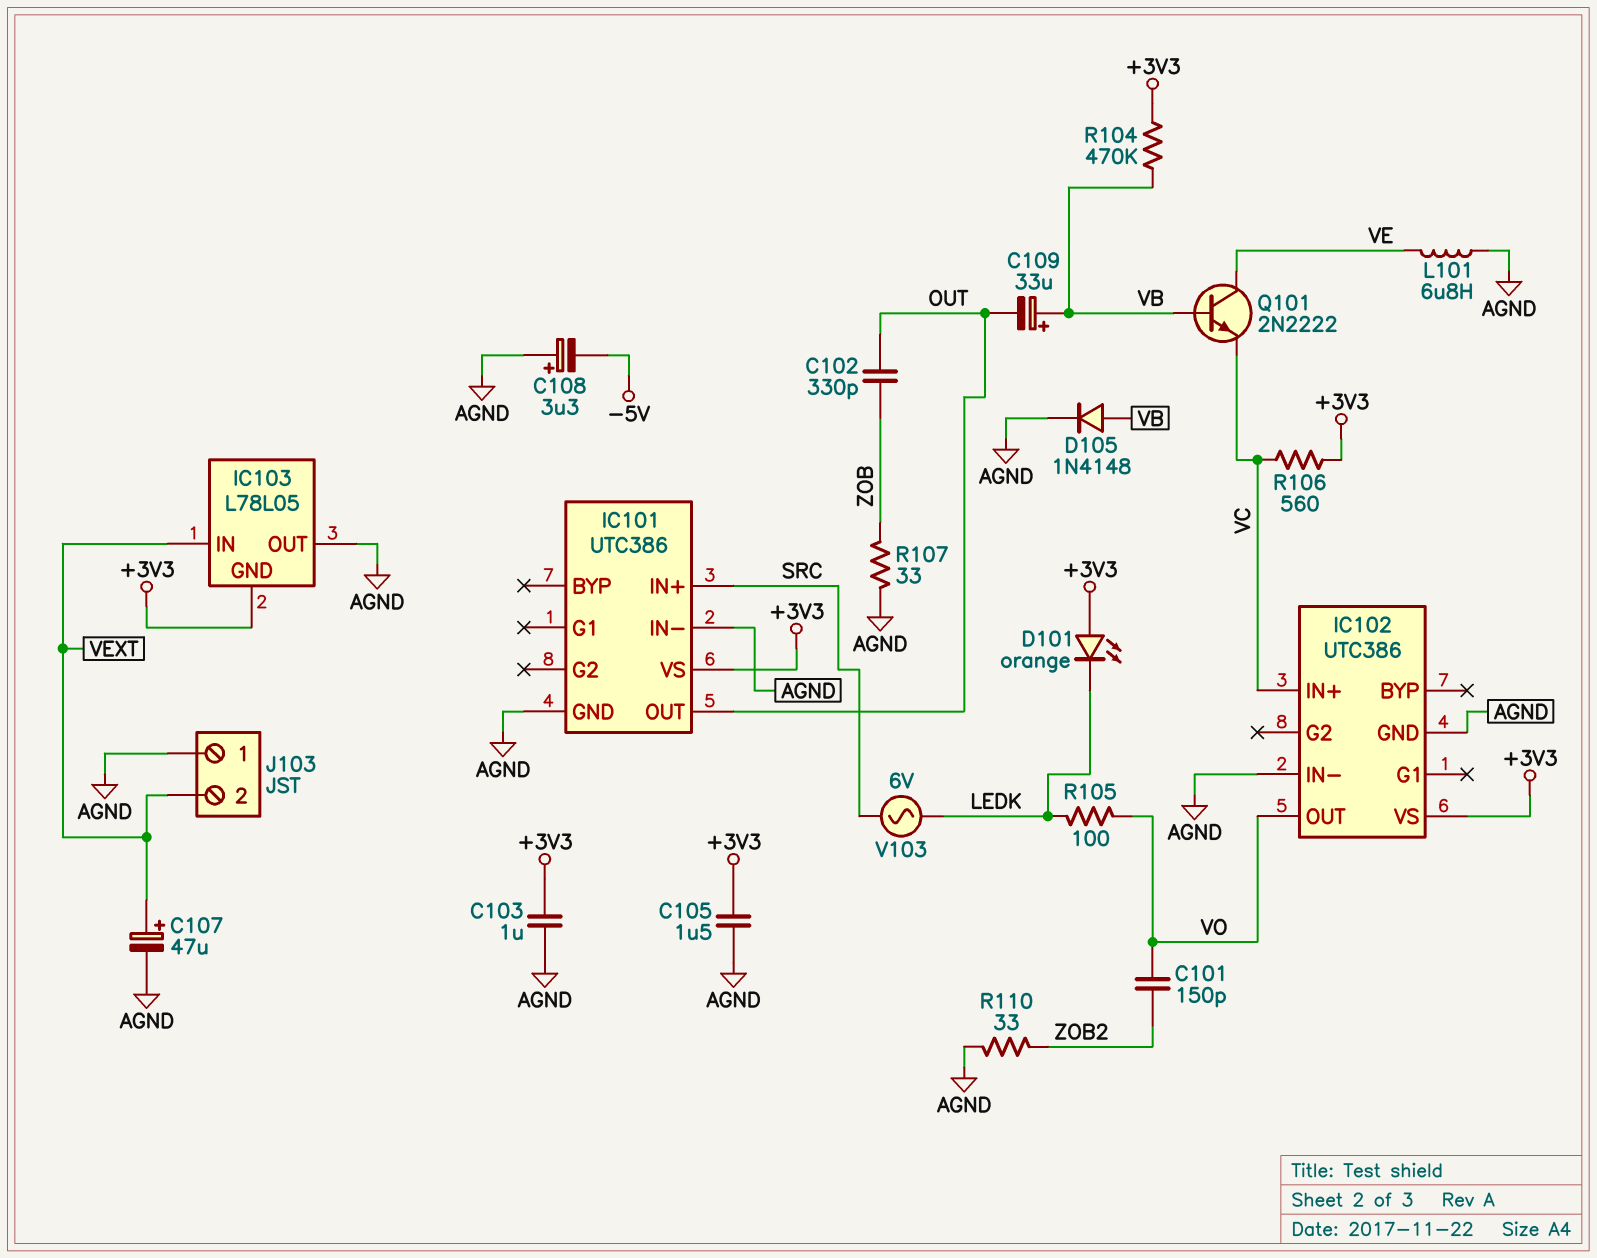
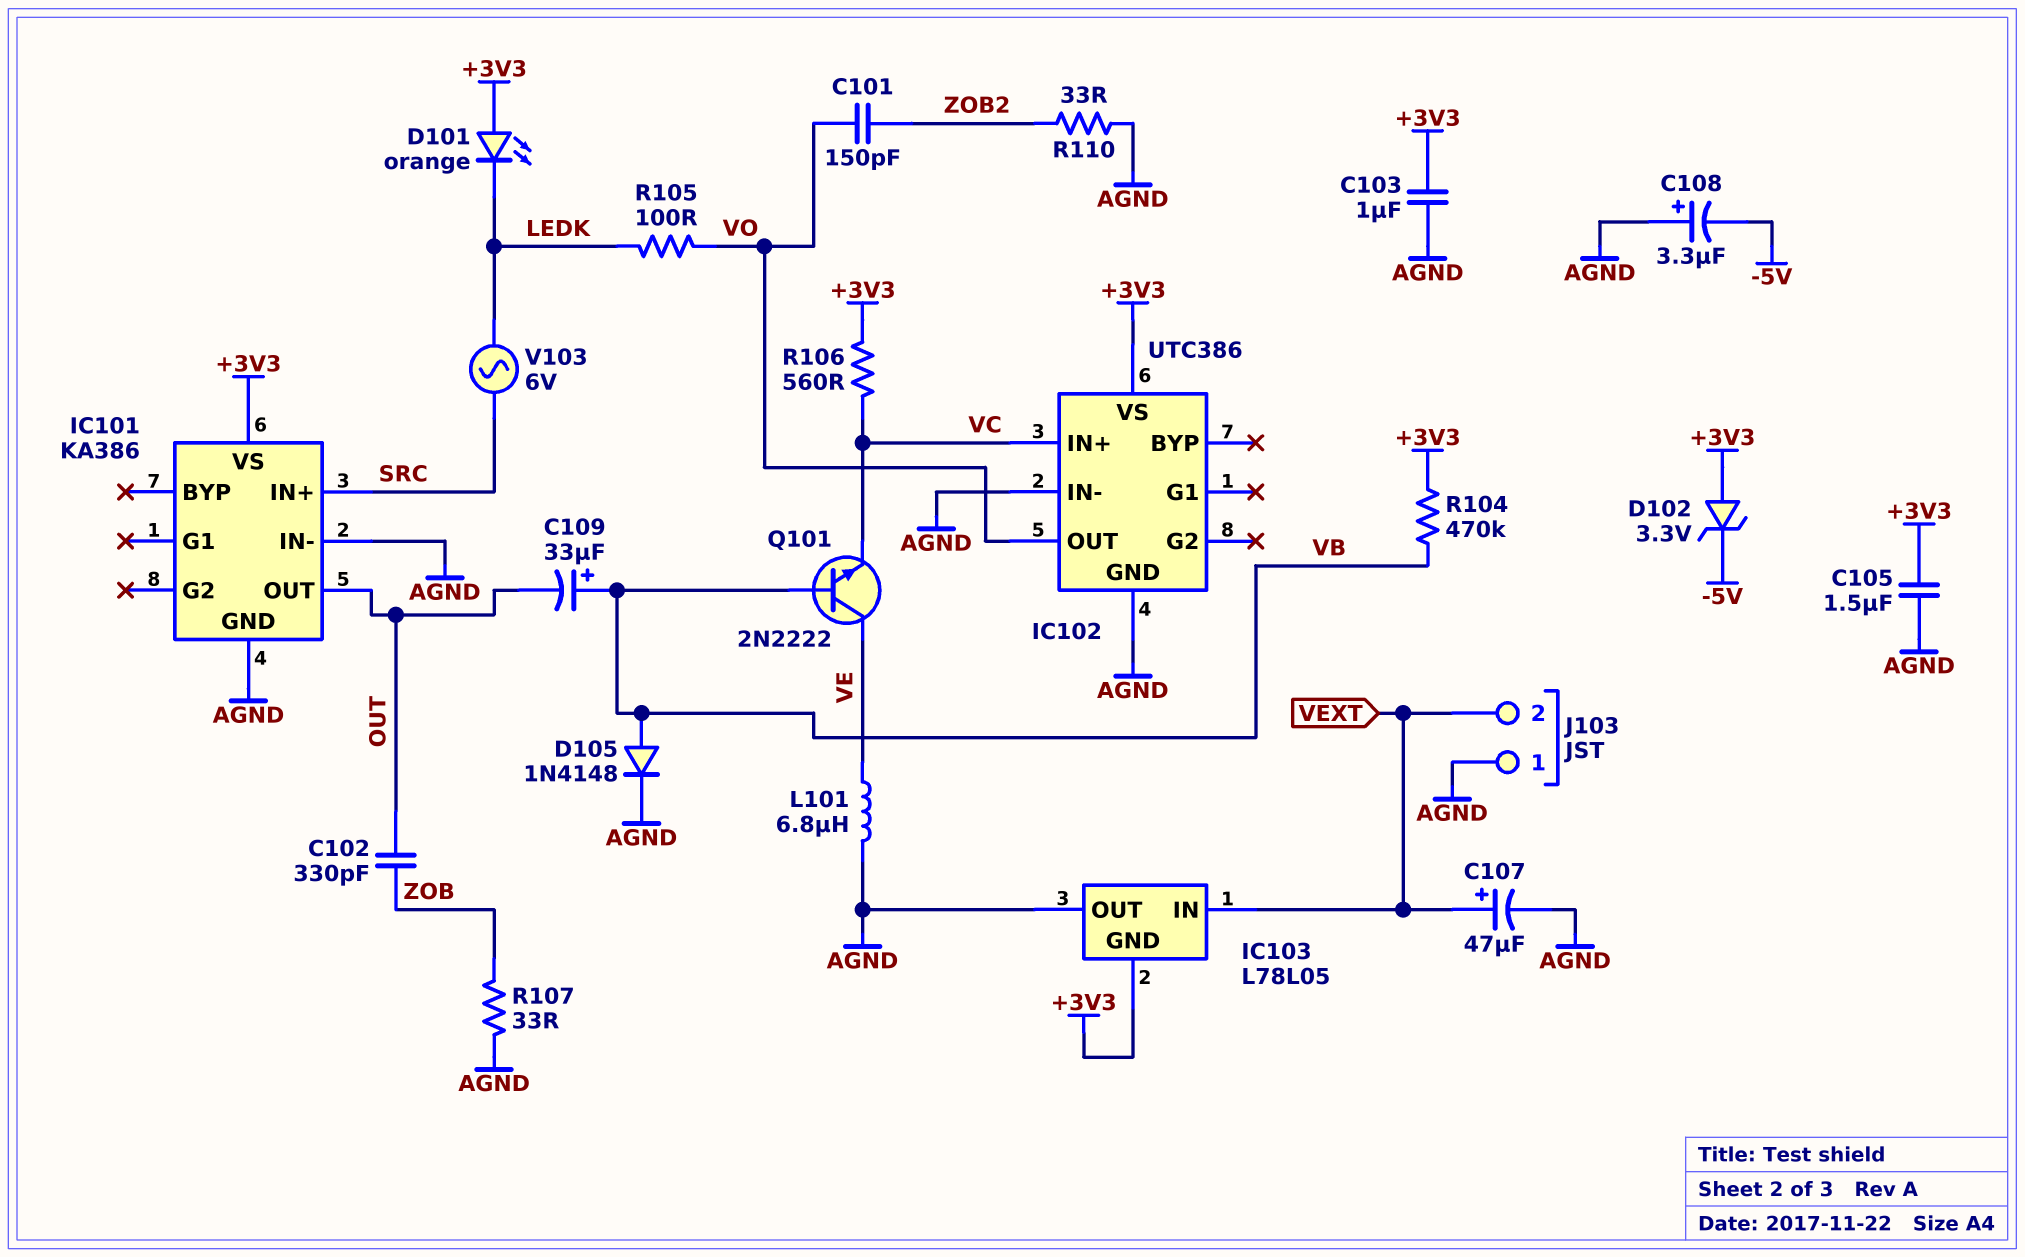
D102: none -> zener 3.3V (A +3V3, K -5V)
IC101: UTC386 -> KA386

